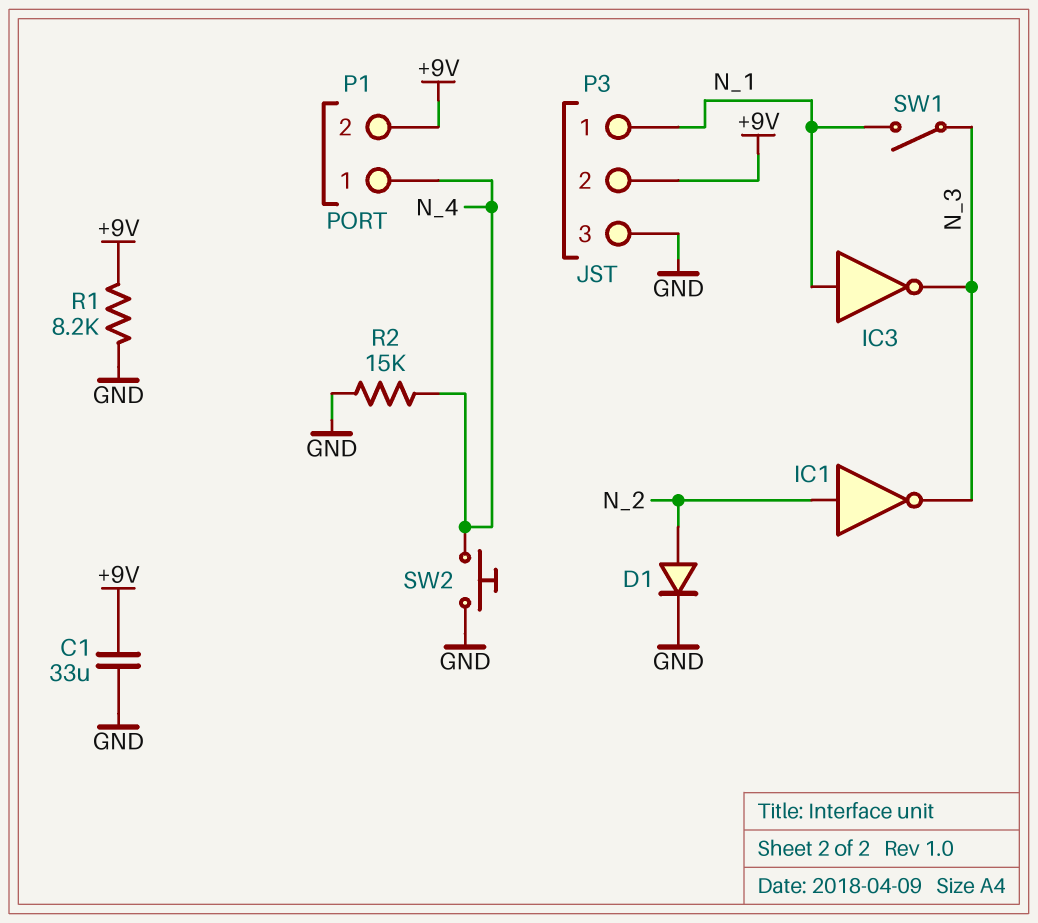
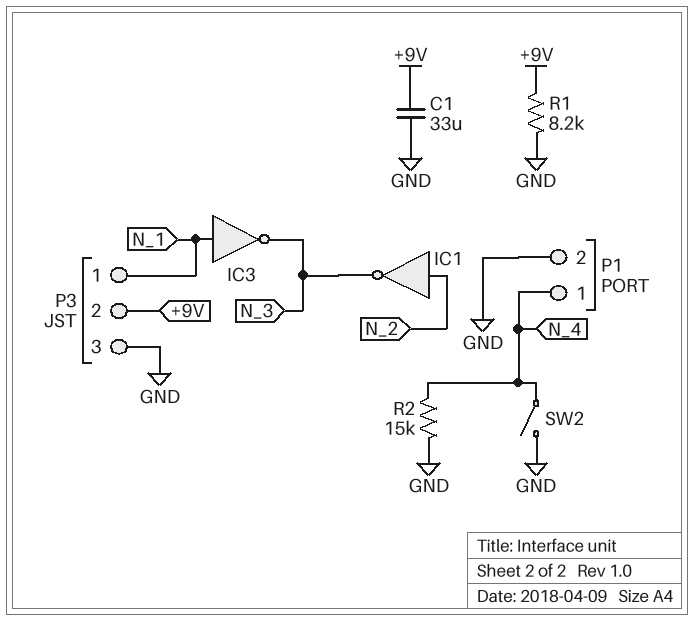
D1: diode (A N_2, K GND) -> none
P1 pin 2: +9V -> GND
SW1: switch (N_1, N_3) -> none
SW2: button (GND, N_4) -> switch (GND, N_4)

